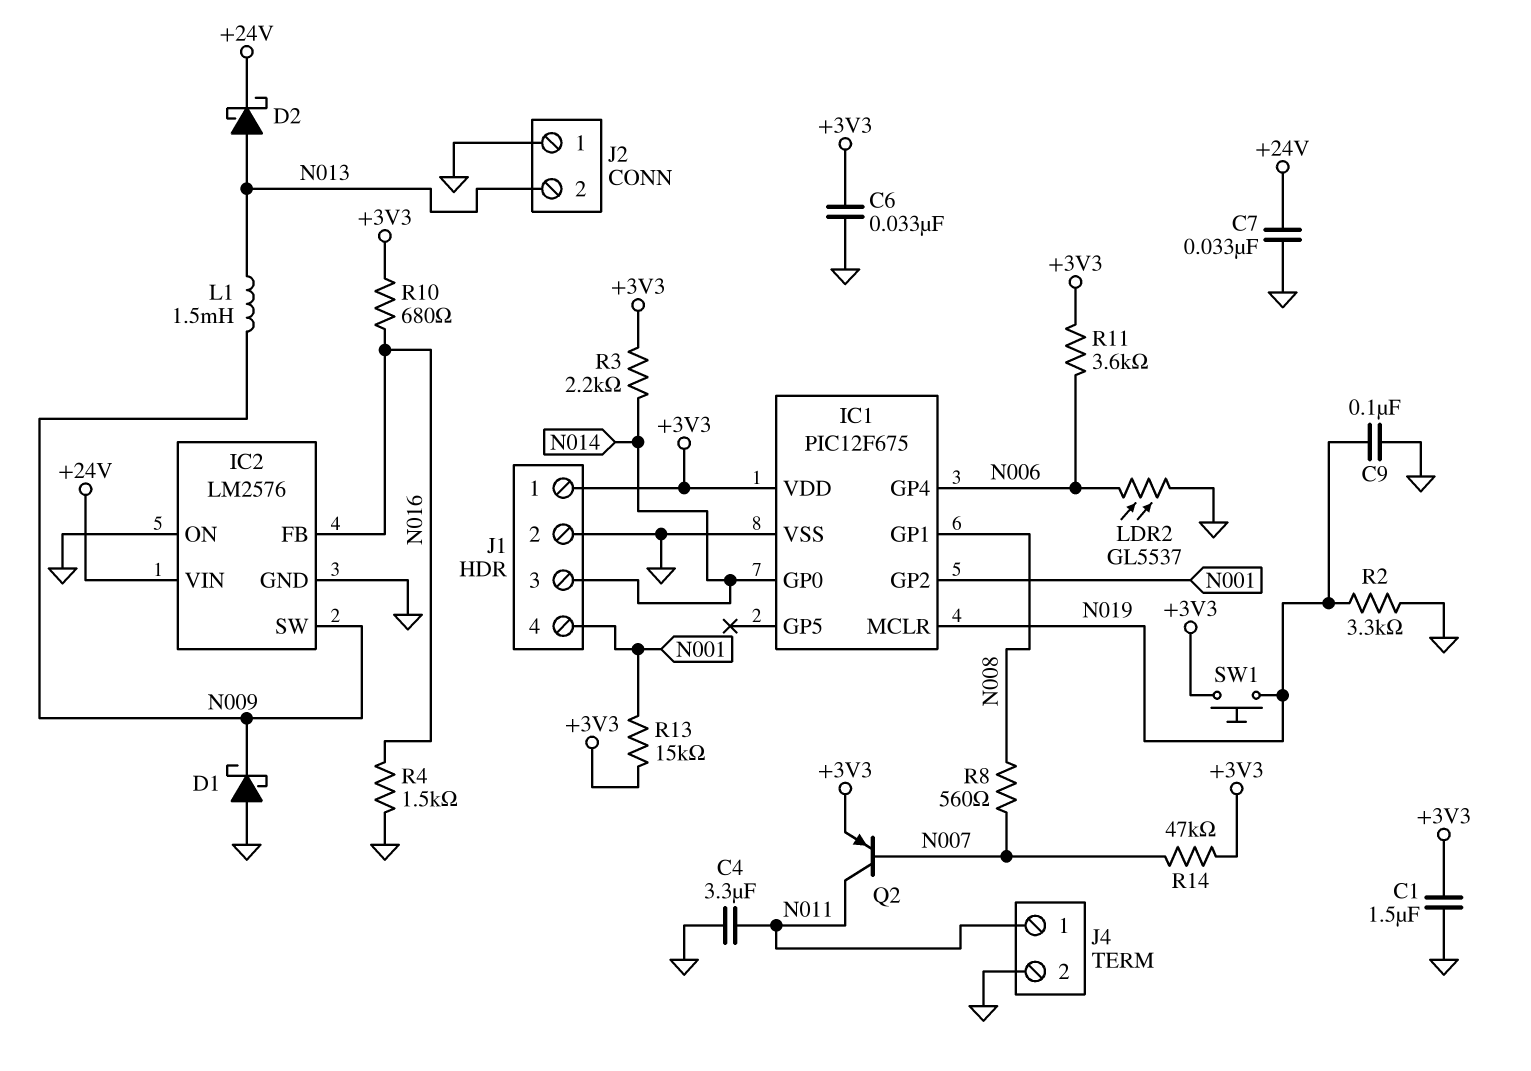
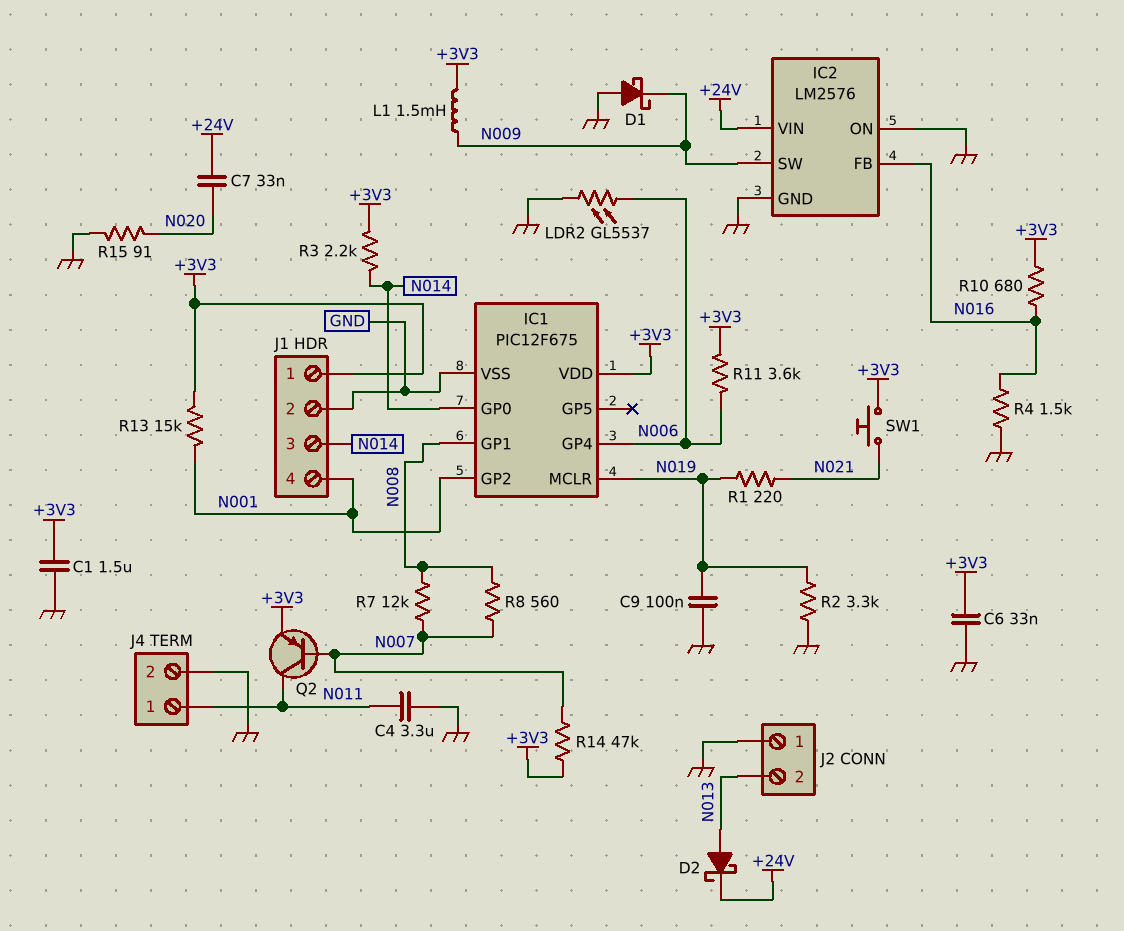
C7: 33nF (+24V, GND) -> 33nF (+24V, N020)
L1: 1.5mH (N009, N013) -> 1.5mH (+3V3, N009)
R1: none -> 220 (N019, N021)
R7: none -> 12k (N007, N008)
R15: none -> 91 (GND, N020)
SW1: button (+3V3, N019) -> button (+3V3, N021)

